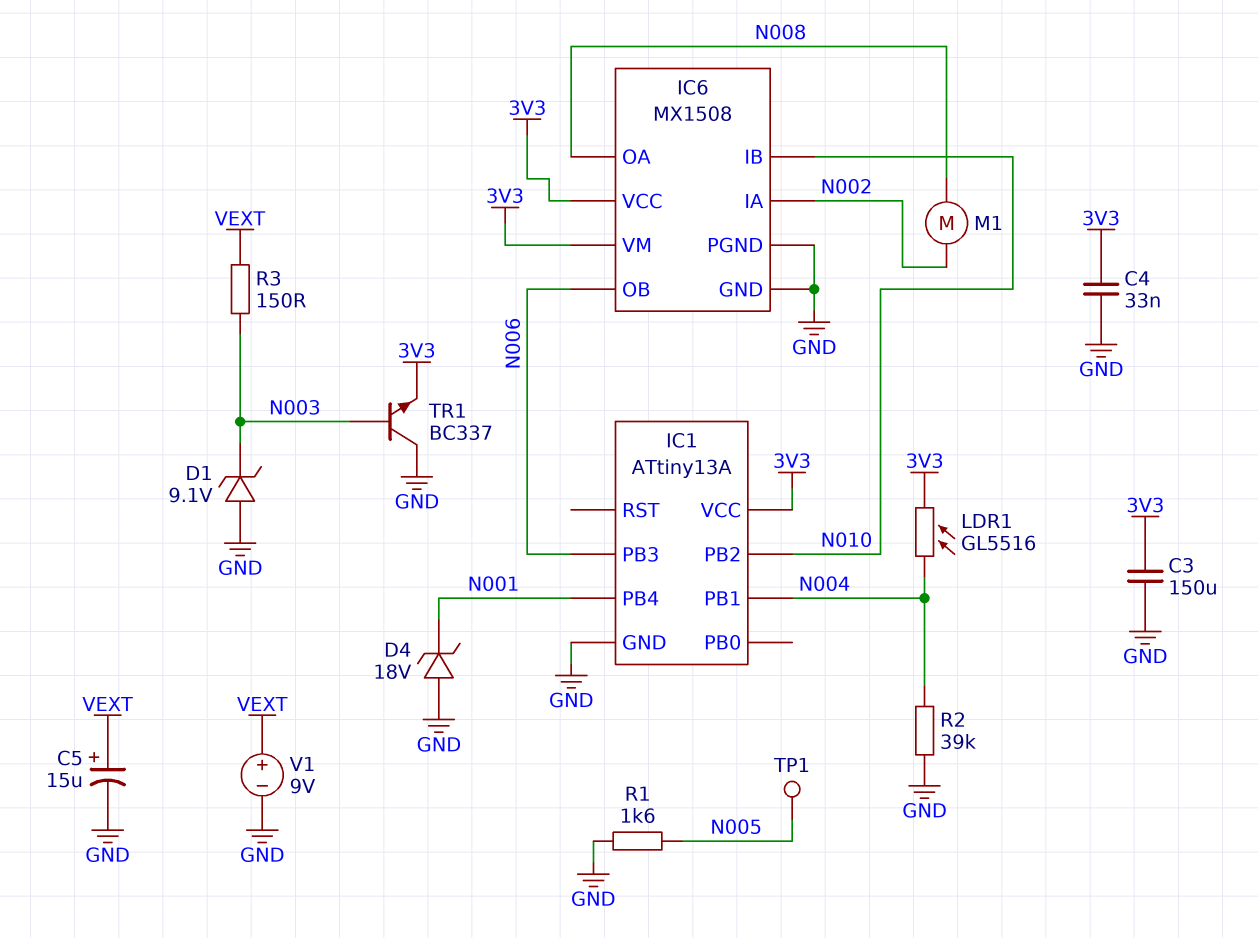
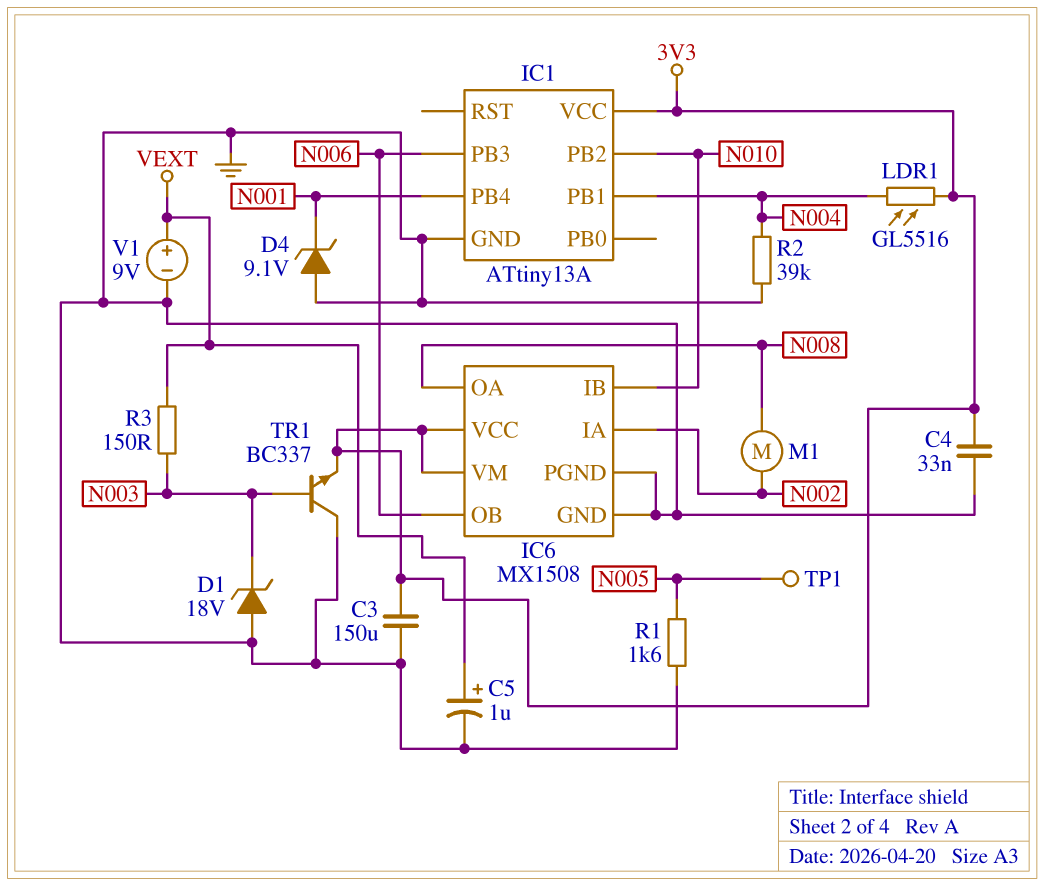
C5: 15uF (plus VEXT, minus GND) -> 1uF (plus VEXT, minus GND)
D1: zener 9.1V (A GND, K N003) -> zener 18V (A GND, K N003)
D4: zener 18V (A GND, K N001) -> zener 9.1V (A GND, K N001)

